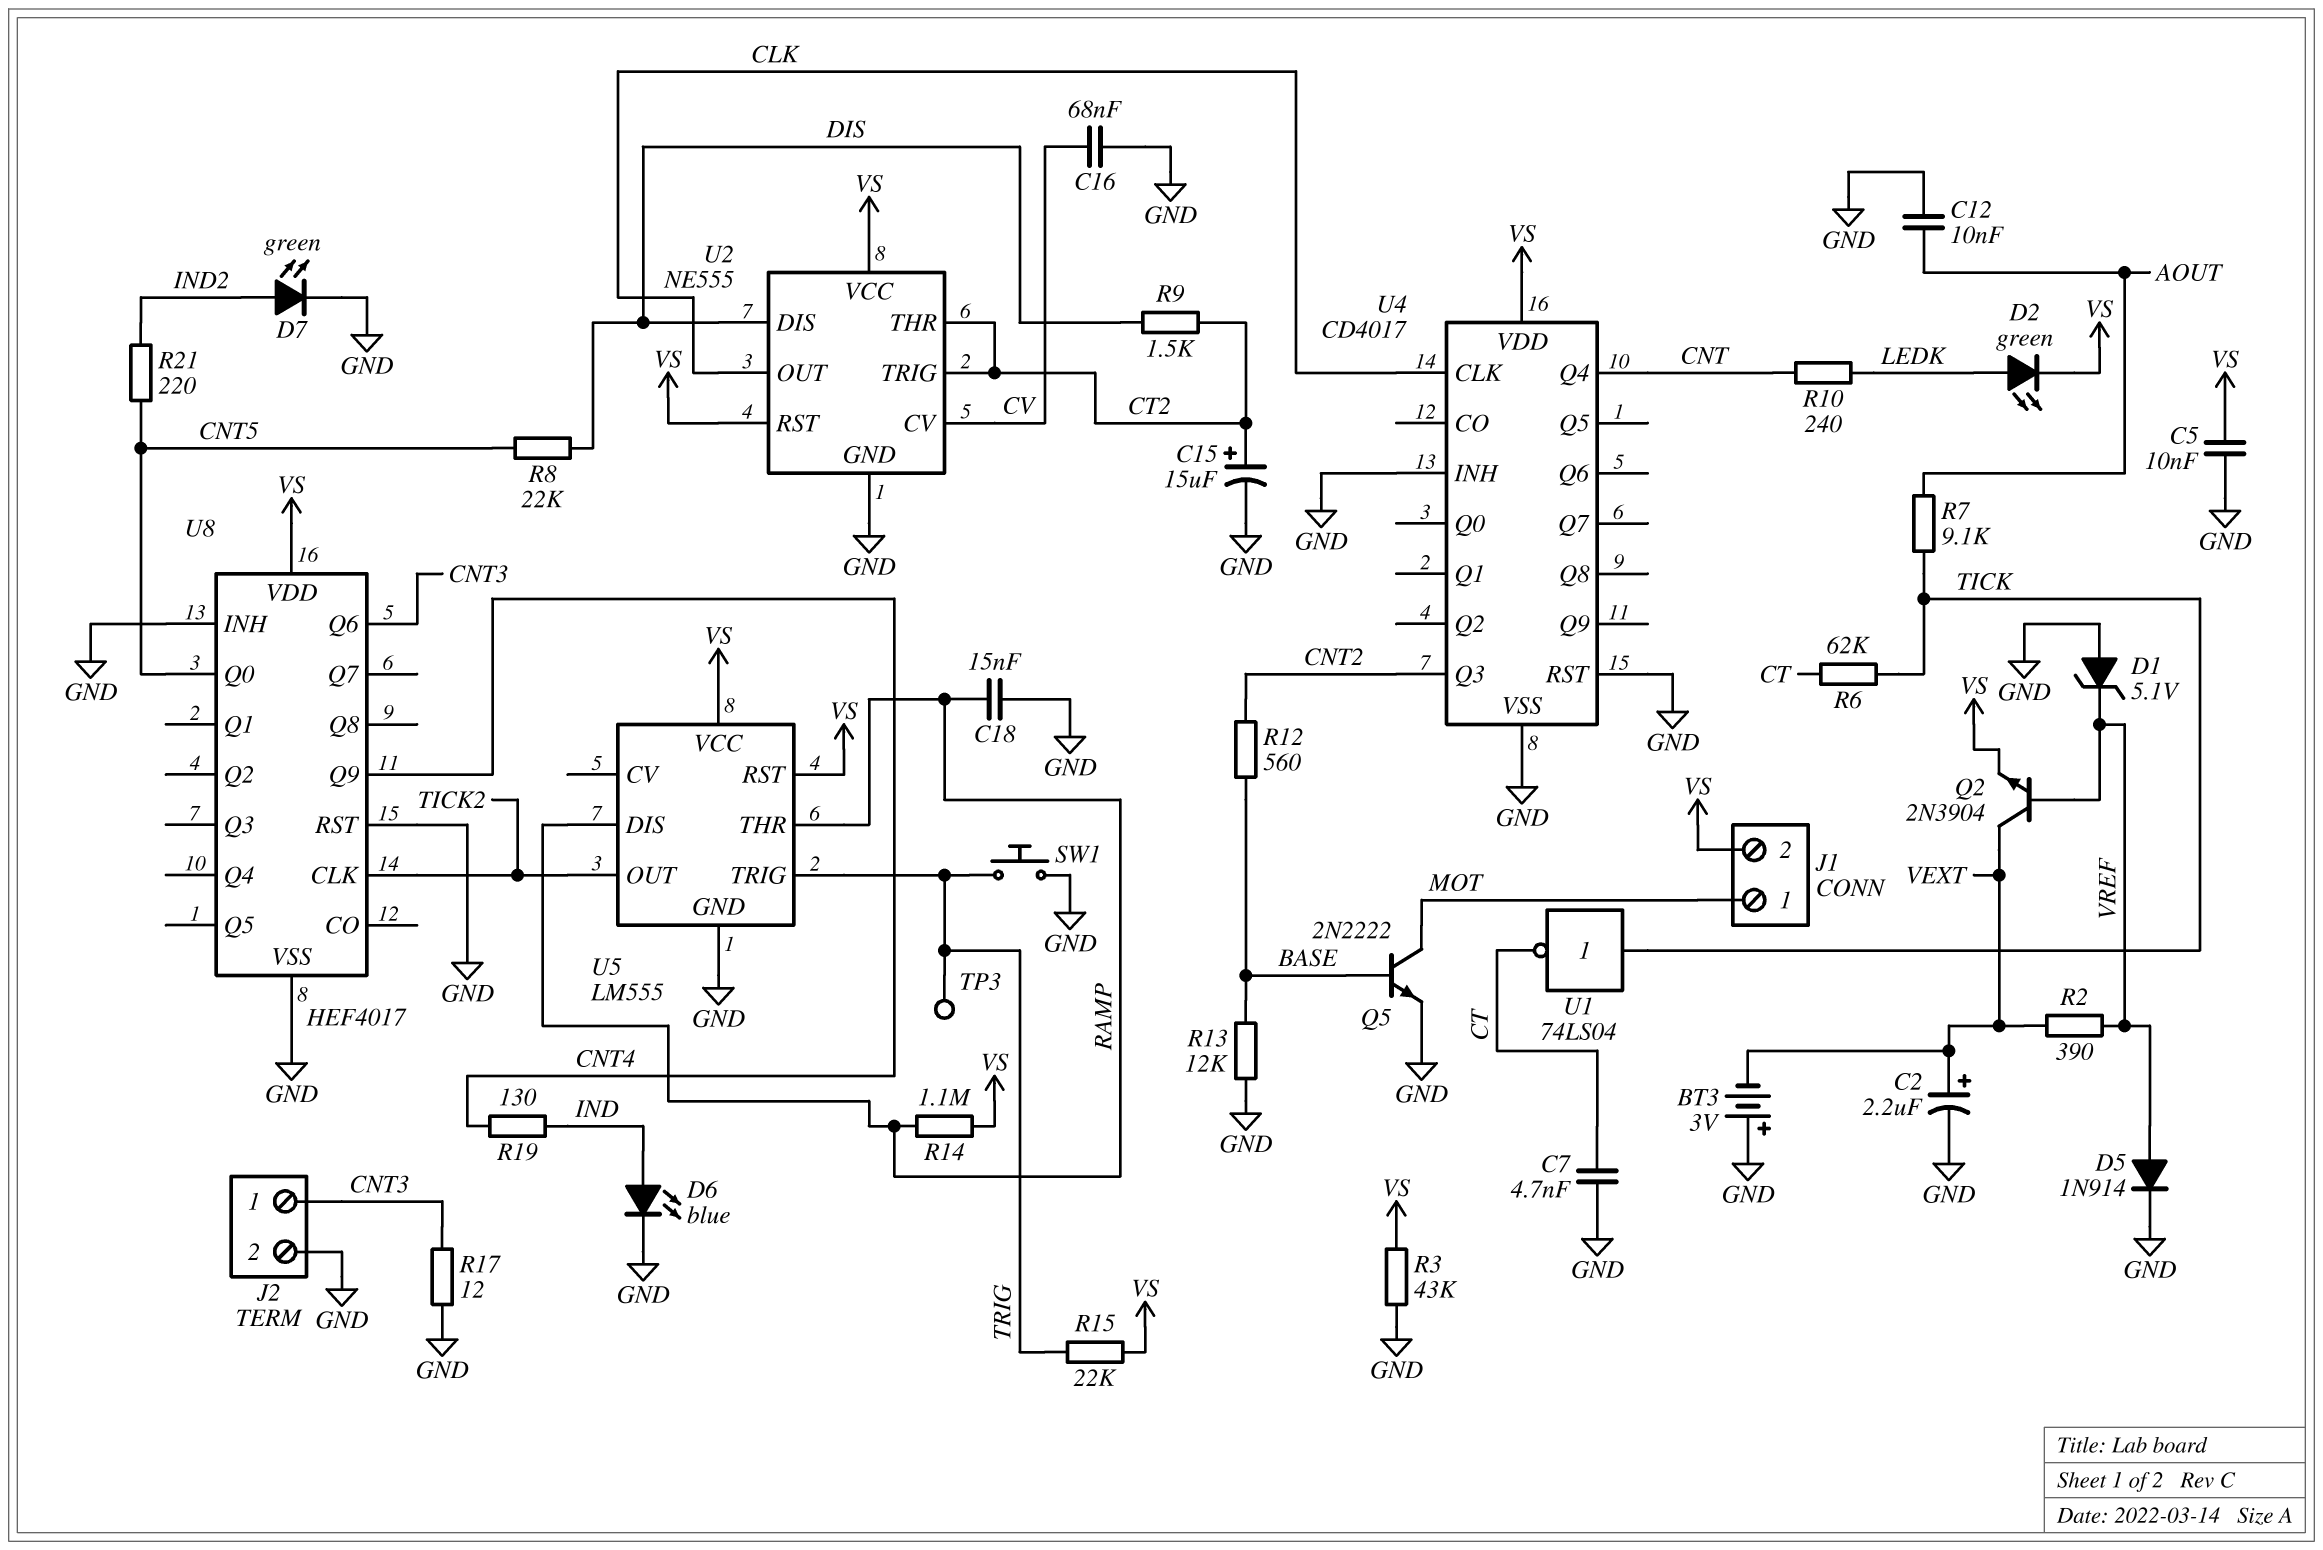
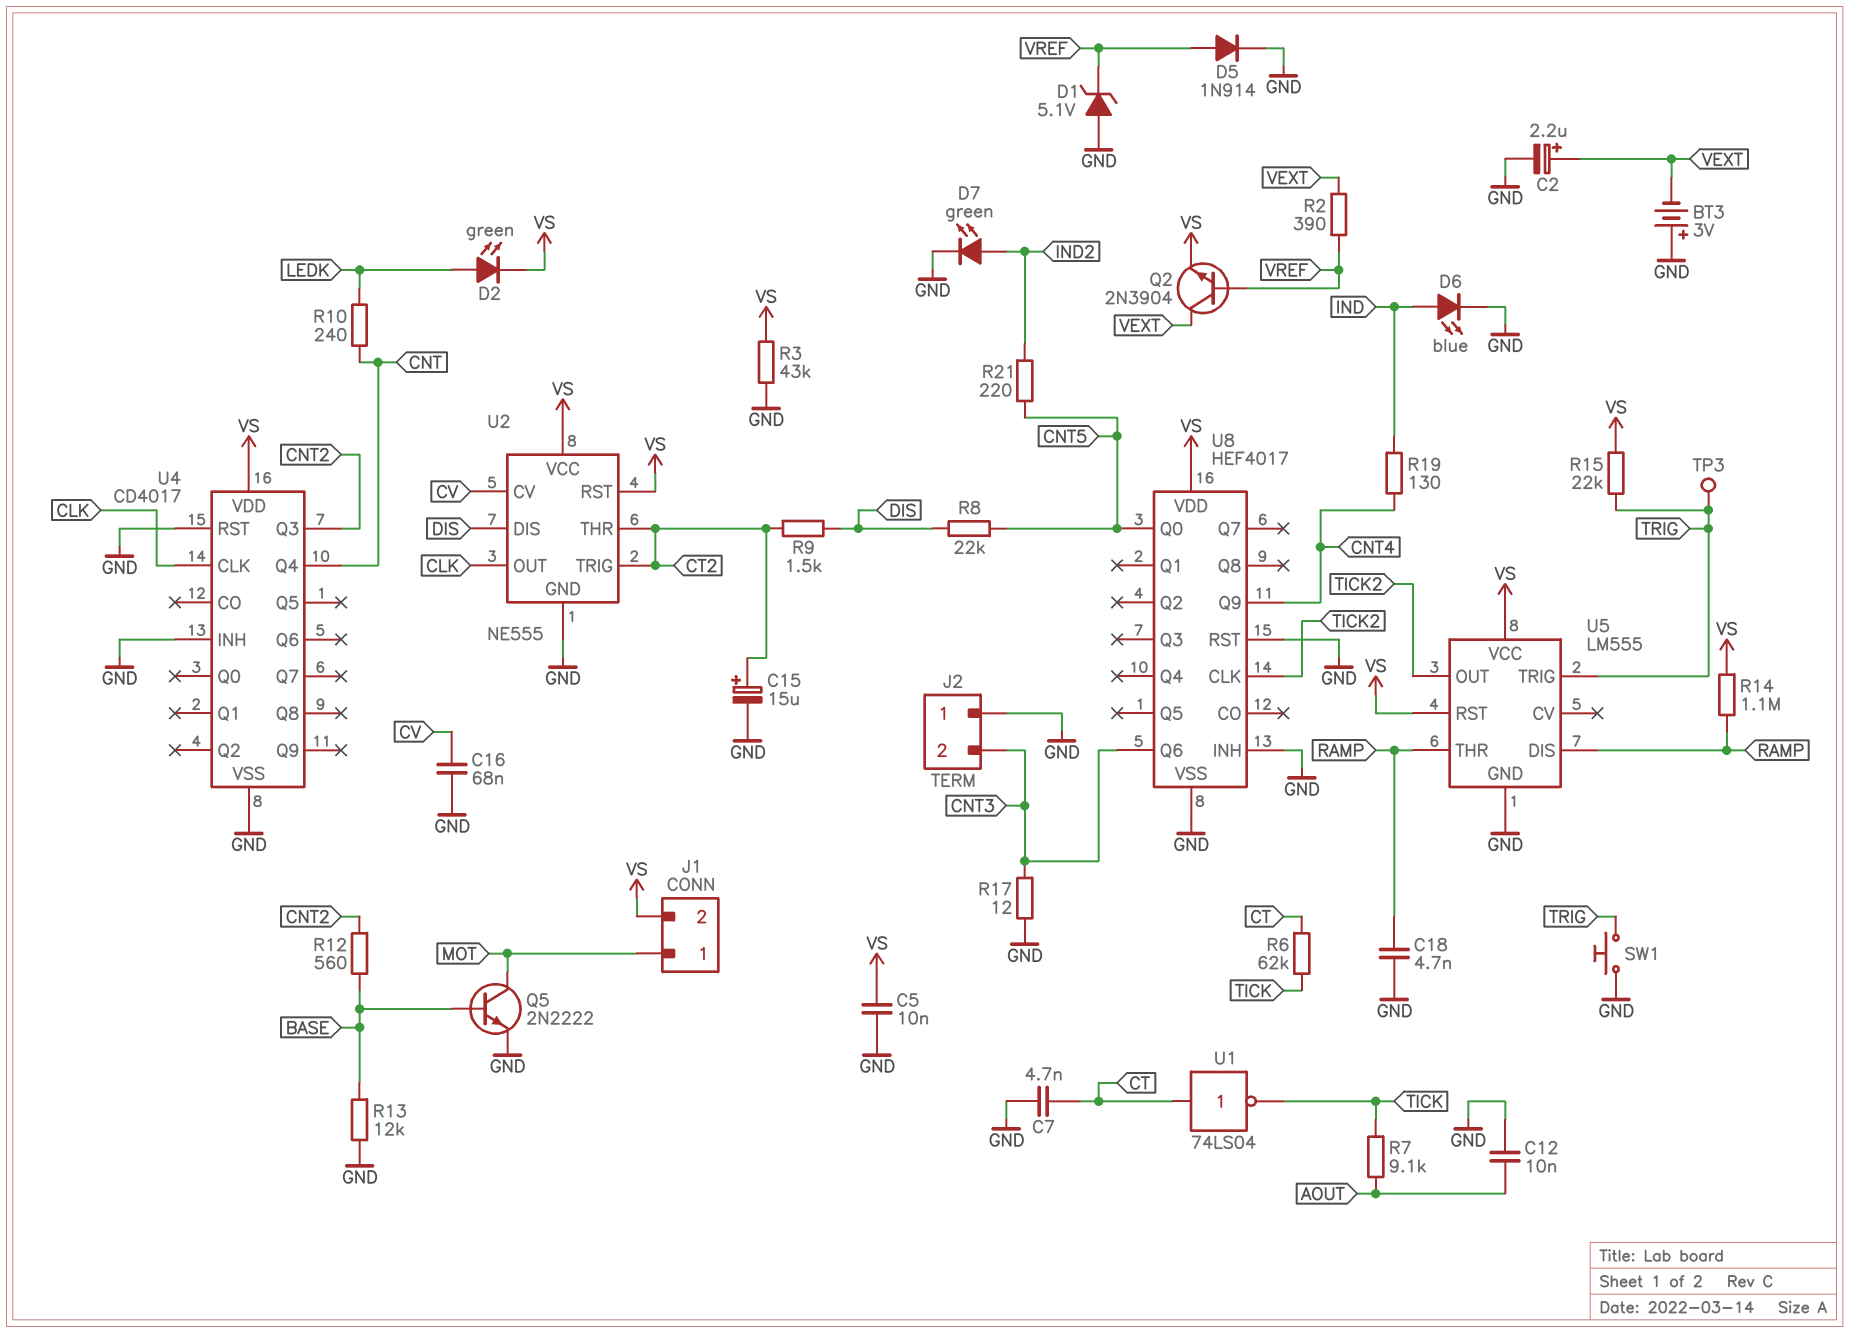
C18: 15nF (GND, RAMP) -> 4.7nF (GND, RAMP)
J2 pin 1: CNT3 -> GND
J2 pin 2: GND -> CNT3
U1: NOT 74LS04 (in TICK, out CT) -> NOT 74LS04 (in CT, out TICK)

